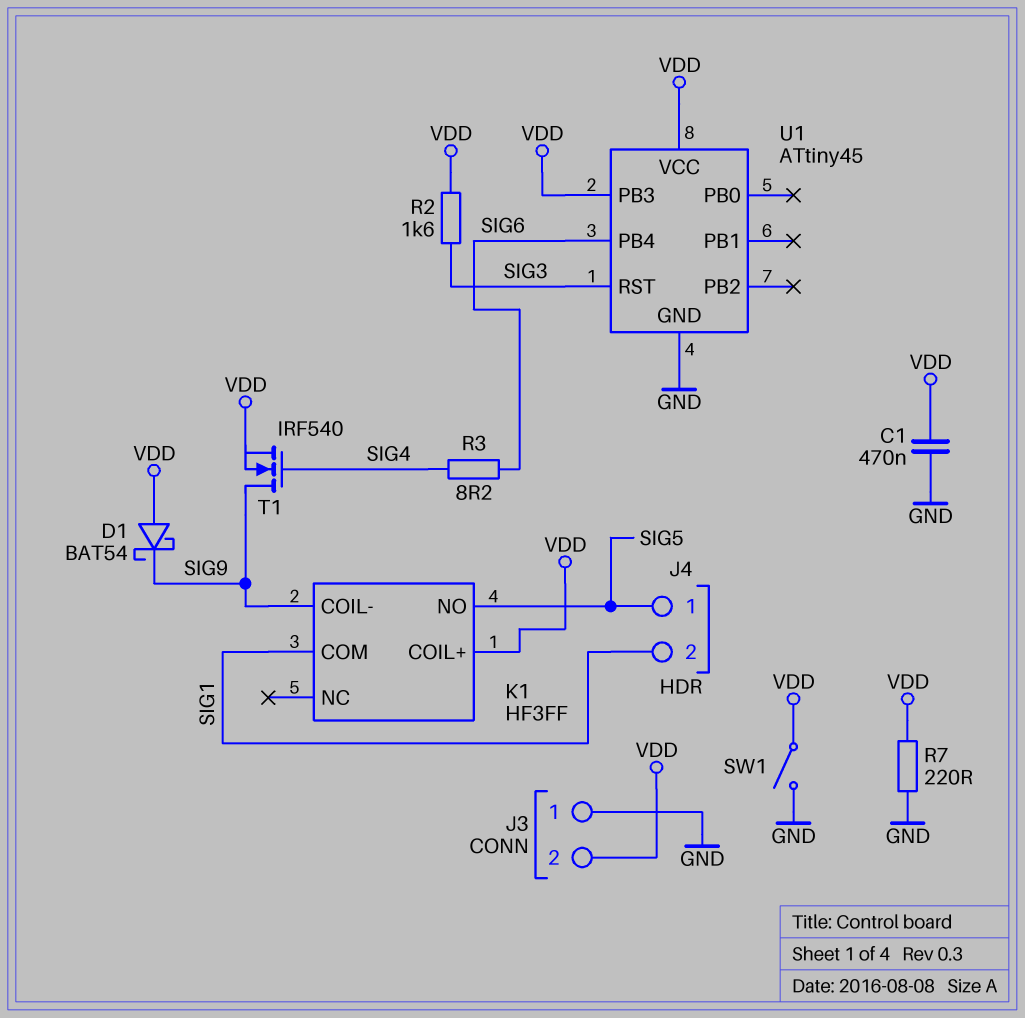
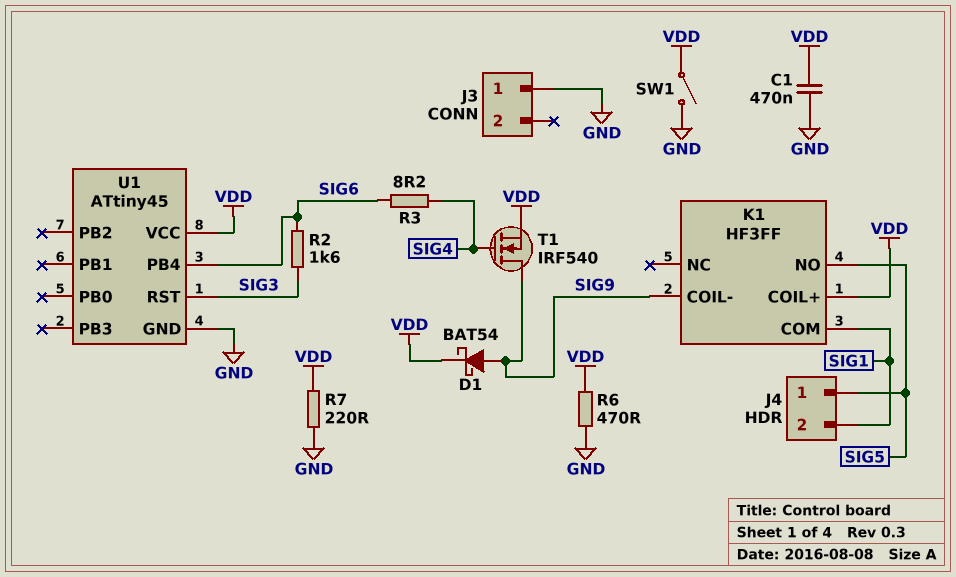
D1: schottky BAT54 (A VDD, K SIG9) -> schottky BAT54 (A SIG9, K VDD)
J3 pin 2: VDD -> none
R2: 1.6k (SIG3, VDD) -> 1.6k (SIG3, SIG6)
R6: none -> 470 (GND, VDD)
U1 pin PB3: VDD -> none

